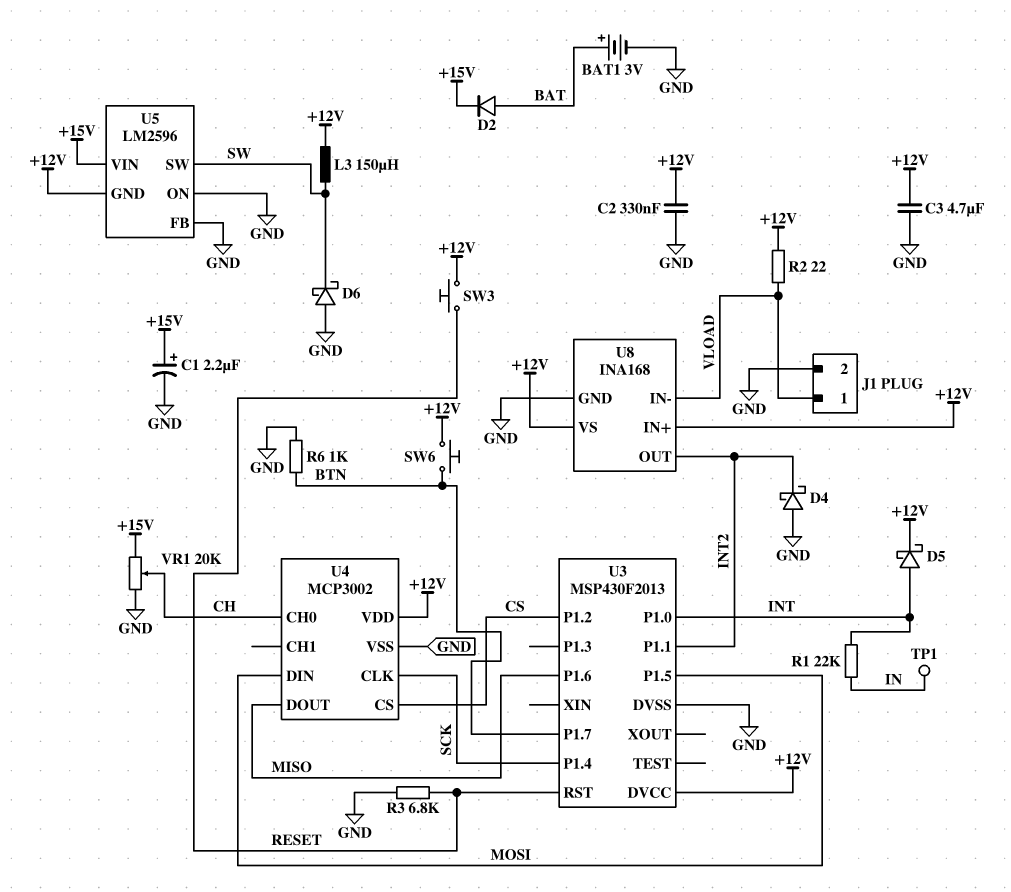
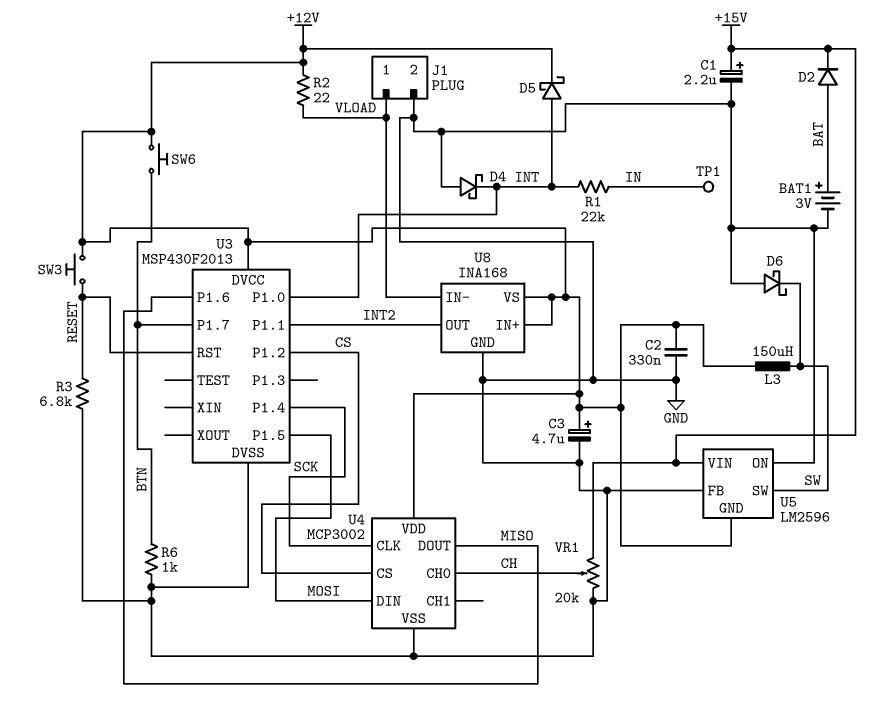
C3: 4.7uF (+12V, GND) -> 4.7uF (plus +12V, minus GND)
D4: schottky (A GND, K INT2) -> schottky (A GND, K INT)

